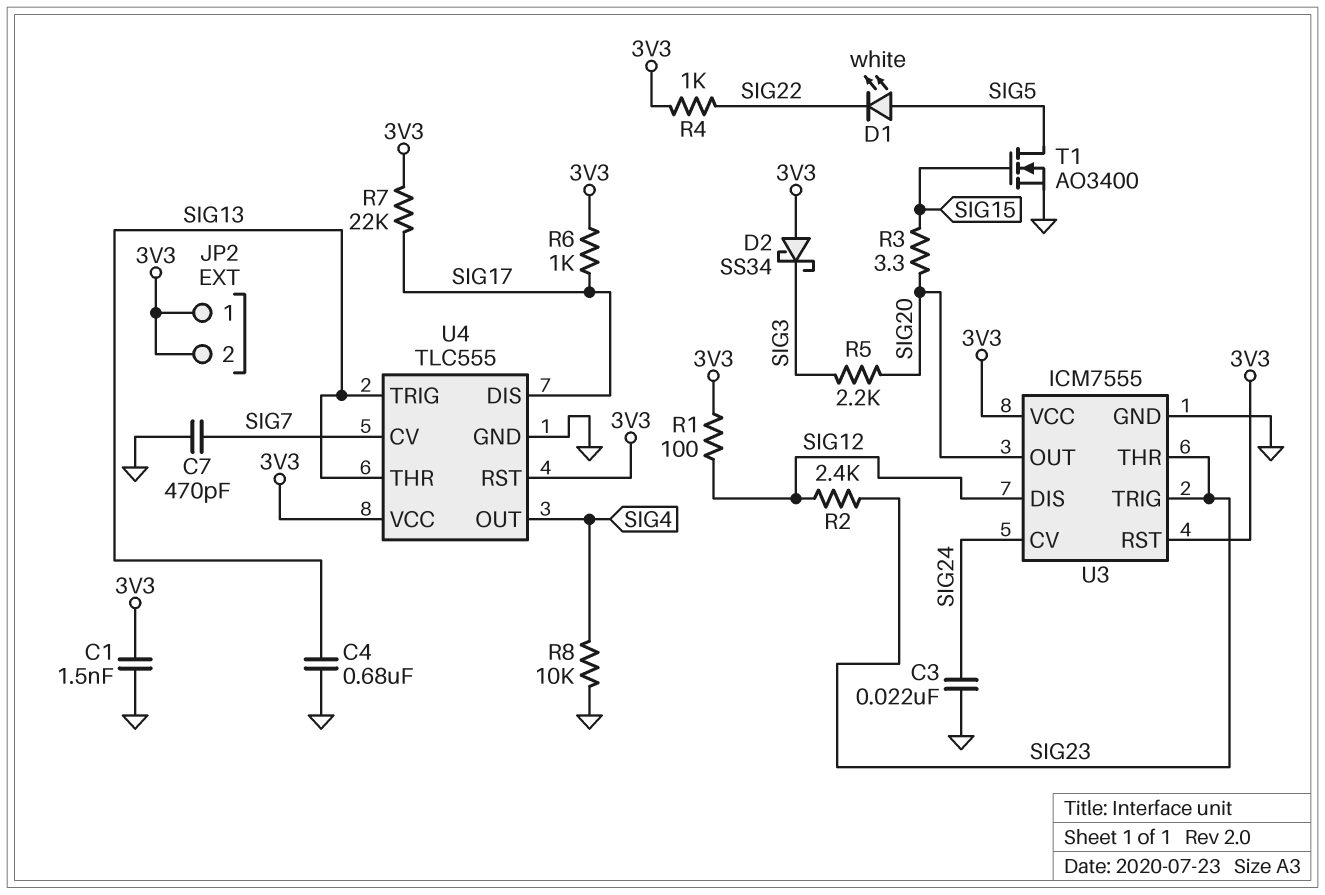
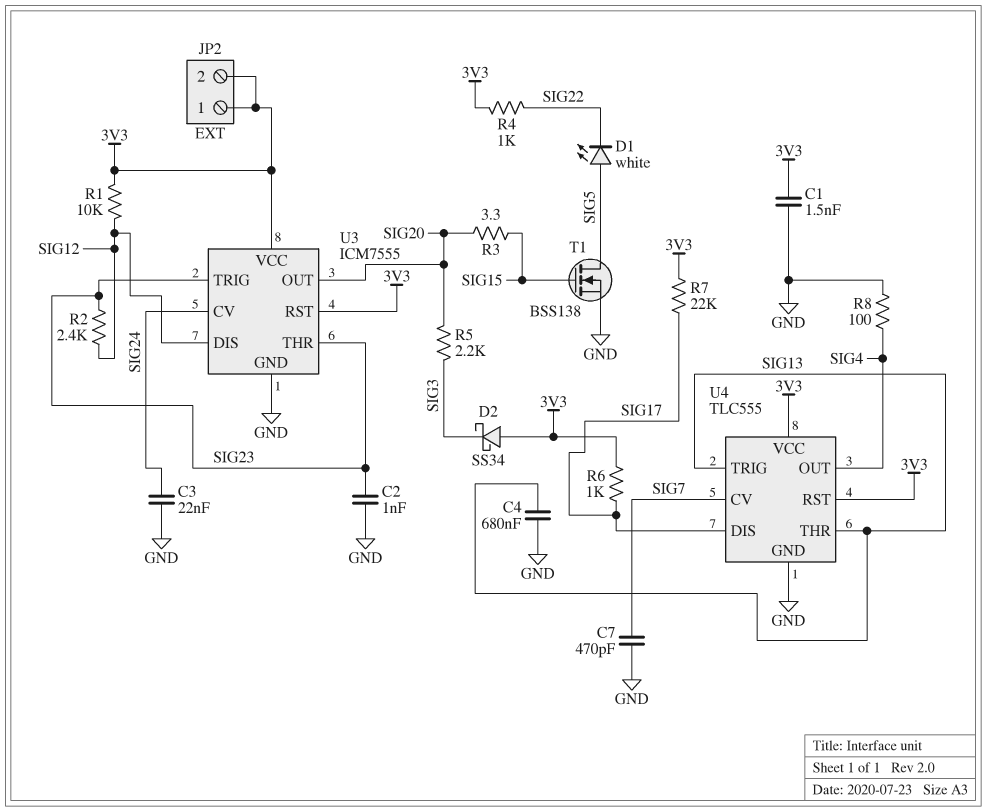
C2: none -> 1nF (GND, SIG23)
R1: 100 (3V3, SIG12) -> 10k (3V3, SIG12)
R8: 10k (GND, SIG4) -> 100 (GND, SIG4)
T1: NMOS AO3400 (G SIG15, D SIG5, S GND) -> NMOS BSS138 (G SIG15, D SIG5, S GND)

